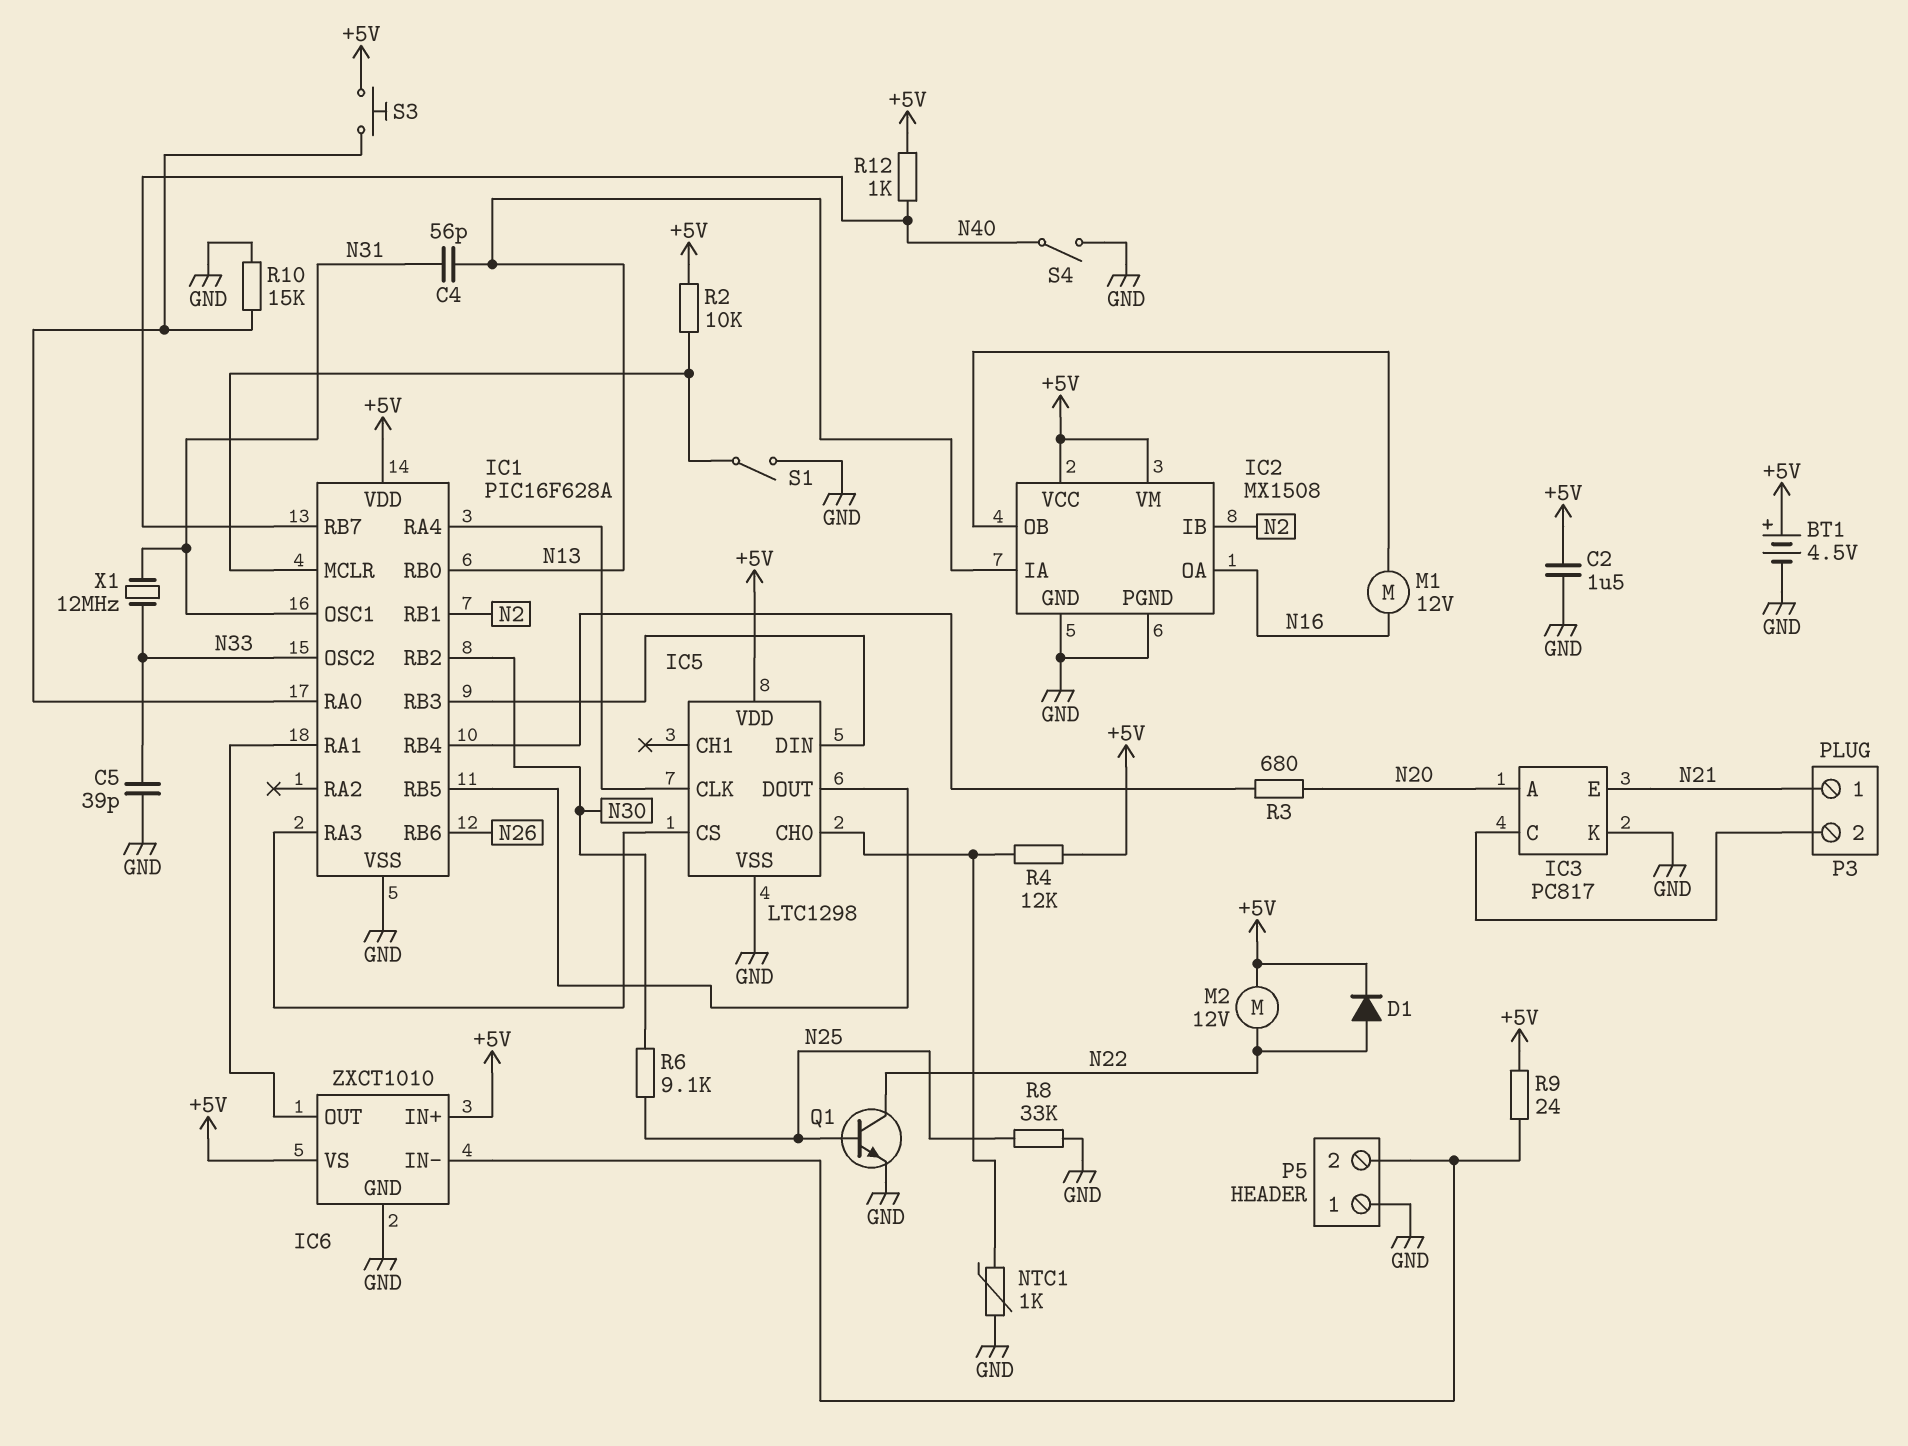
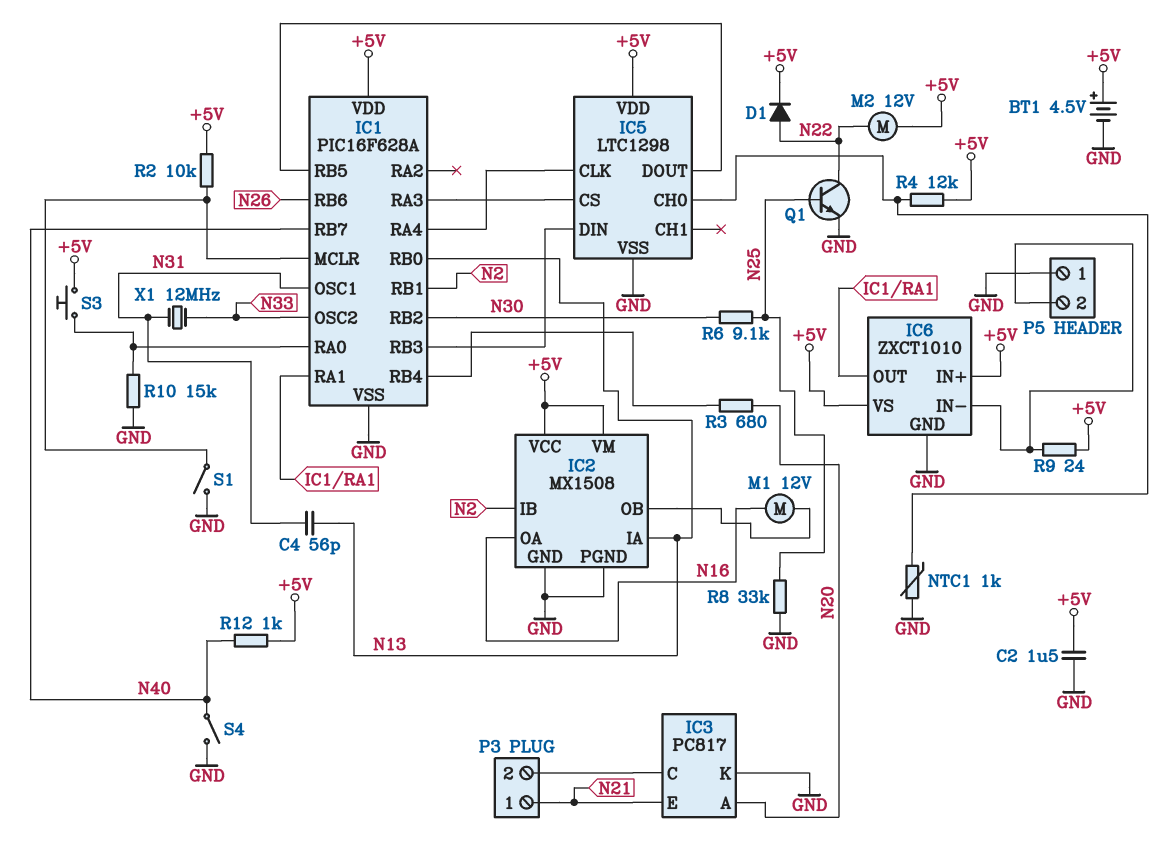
C5: 39pF (GND, N33) -> none

